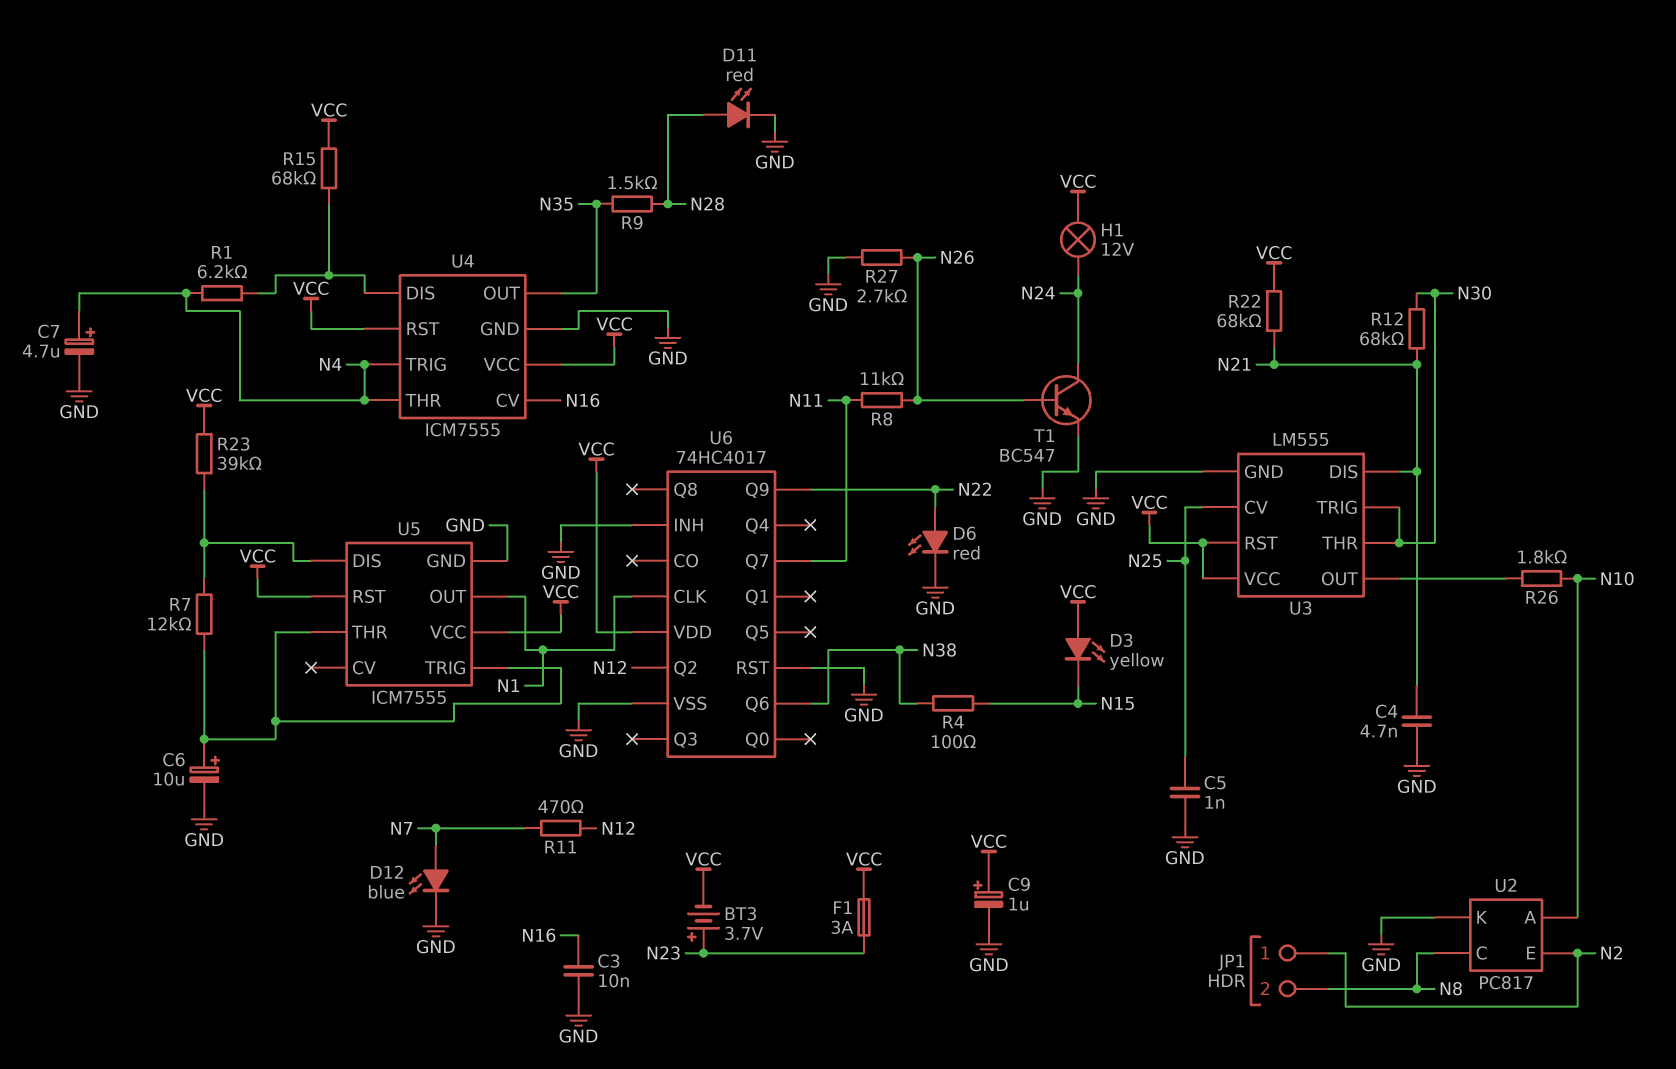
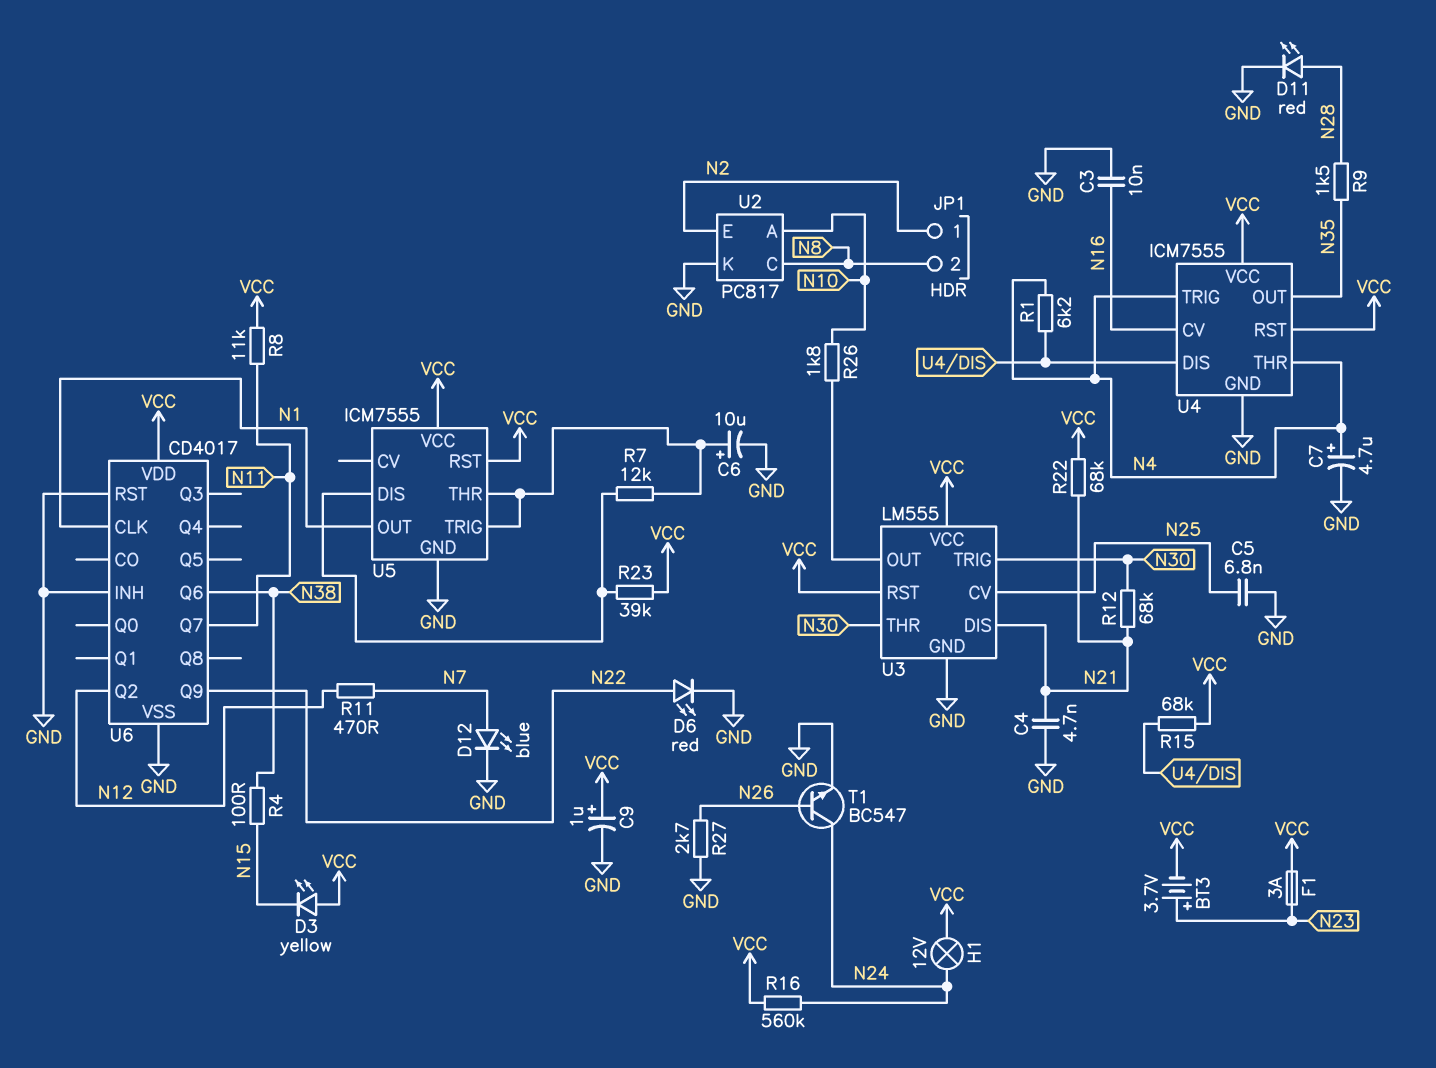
C5: 1nF (GND, N25) -> 6.8nF (GND, N25)
R8: 11k (N11, N26) -> 11k (N11, VCC)
R16: none -> 560k (N24, VCC)
U6: 74HC4017 -> CD4017

